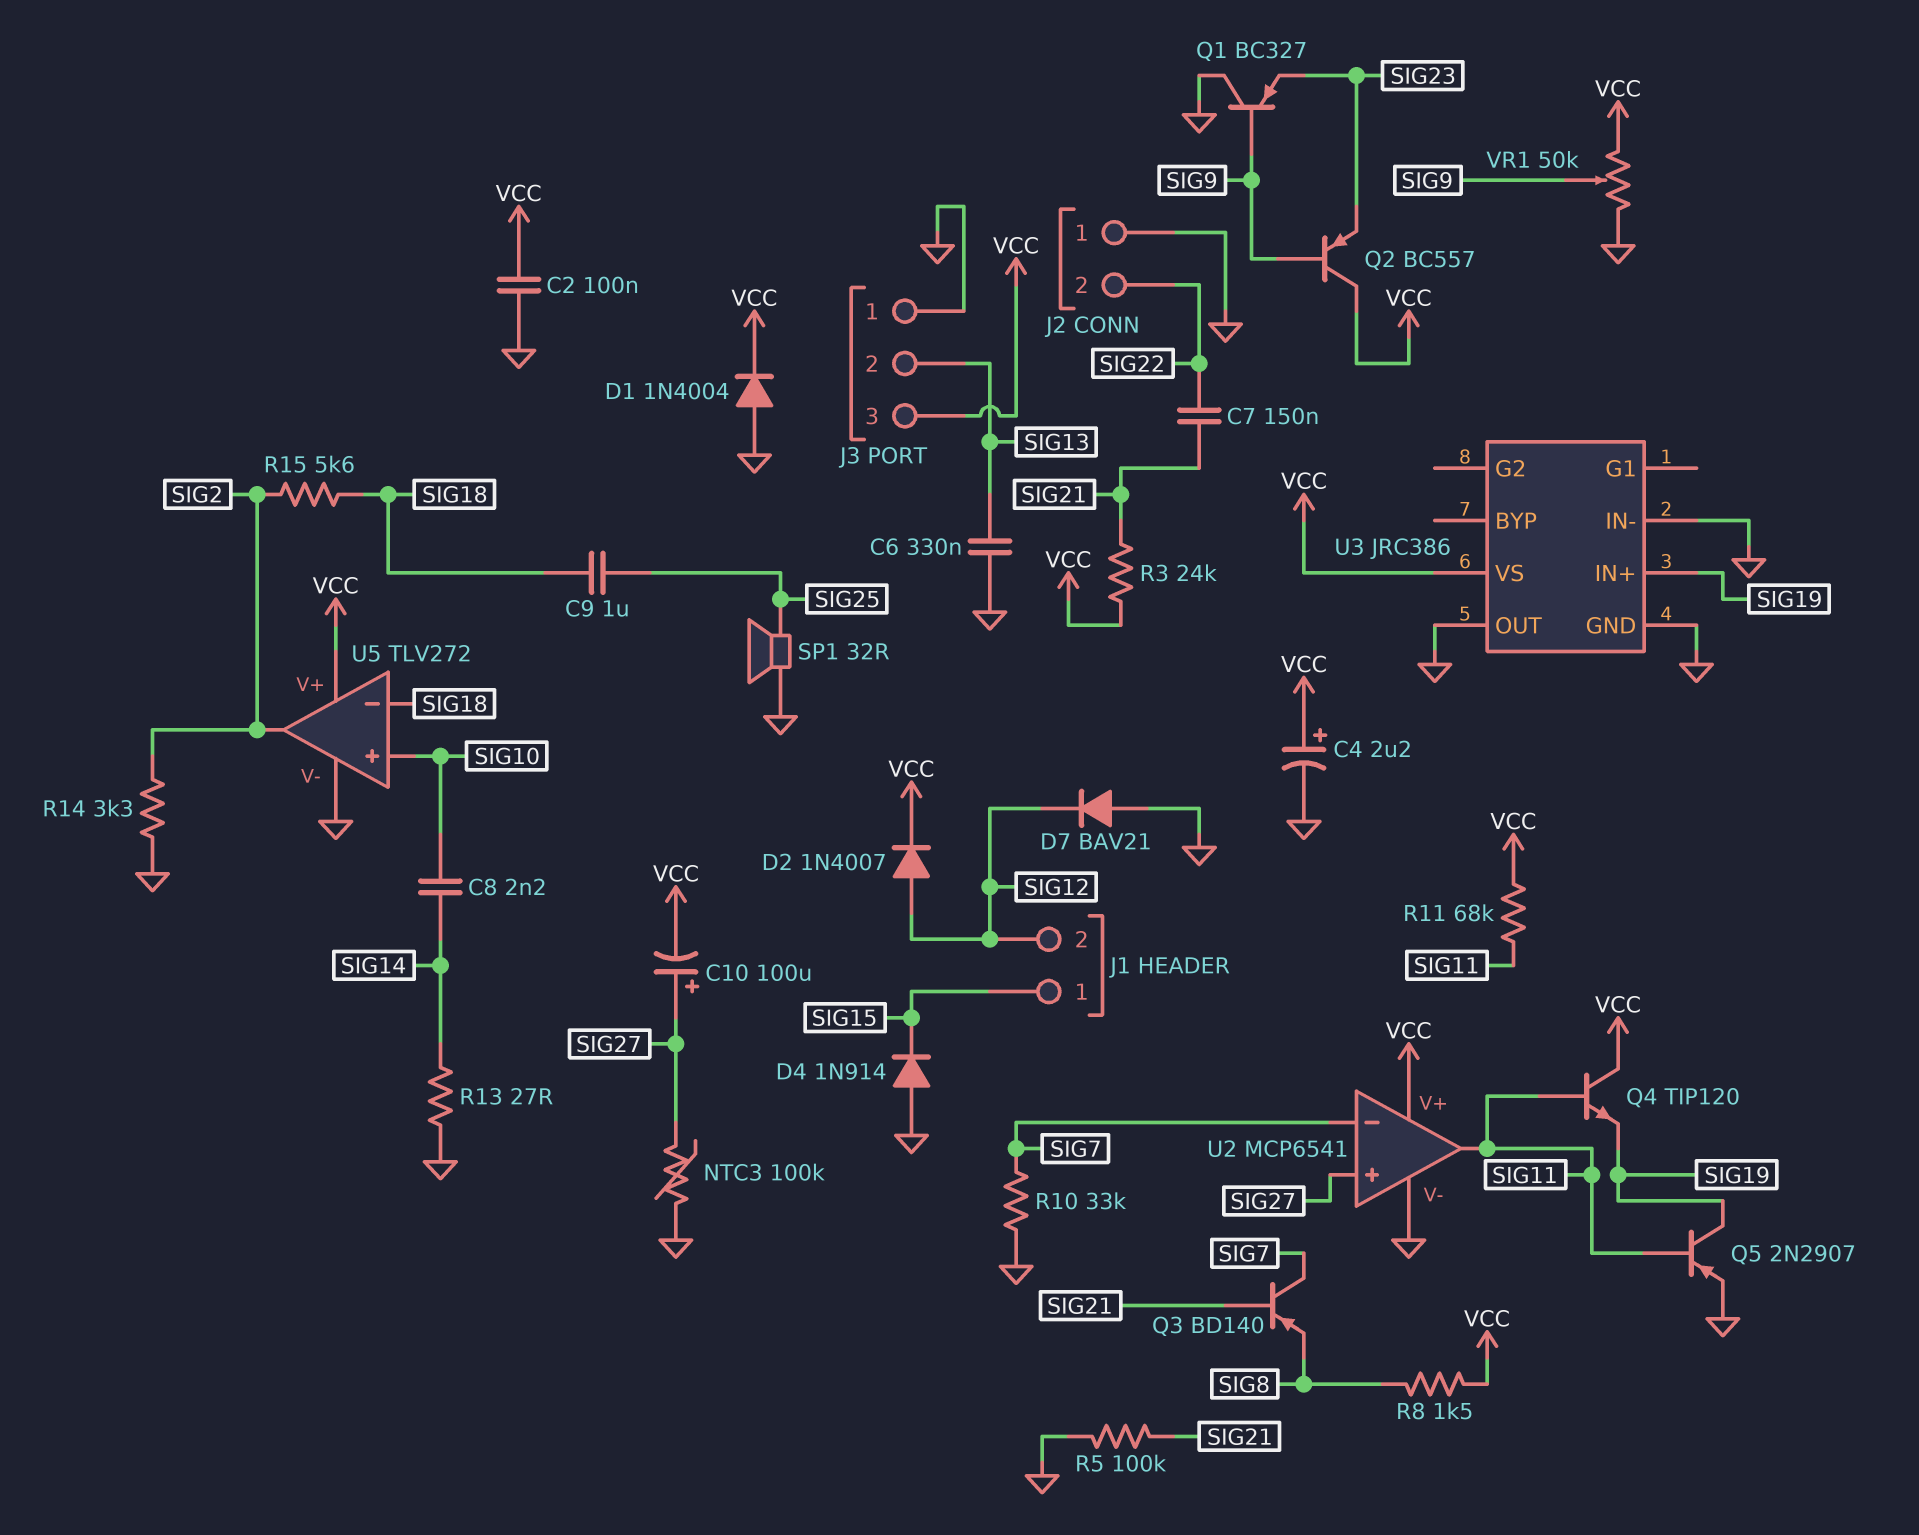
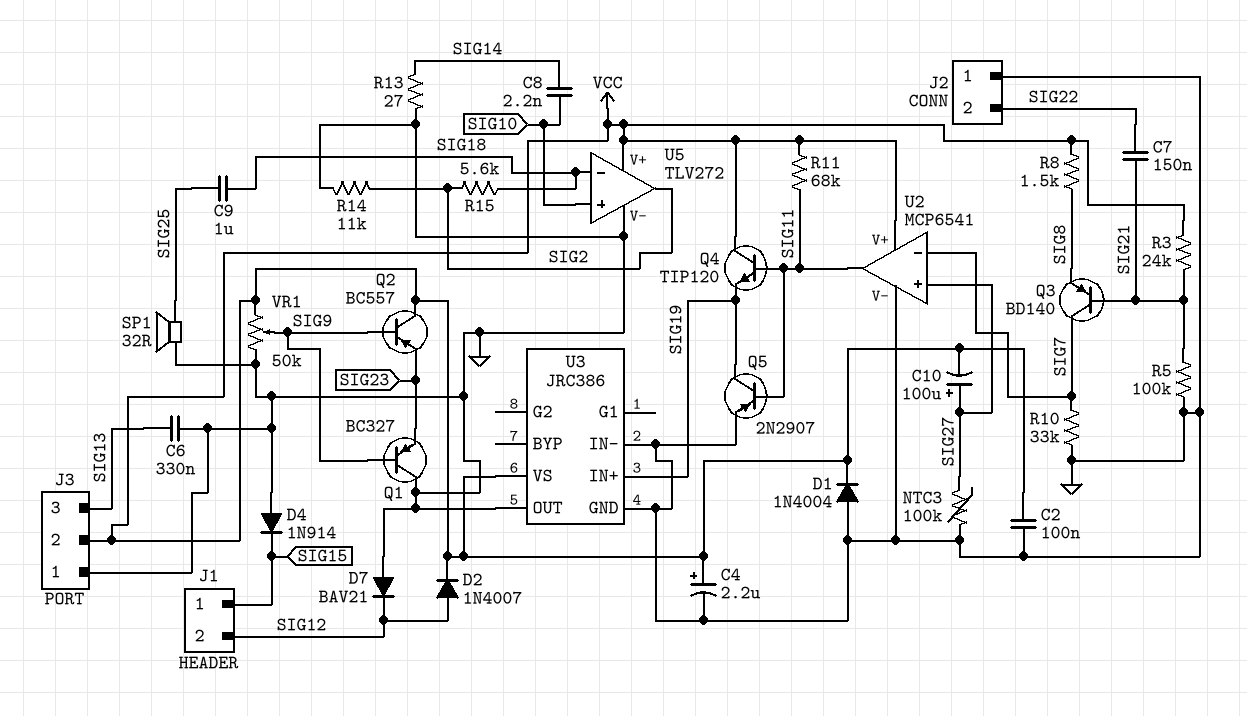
J3 pin 2: SIG13 -> VCC
J3 pin 3: VCC -> SIG13
R14: 3.3k (GND, SIG2) -> 11k (GND, SIG2)

